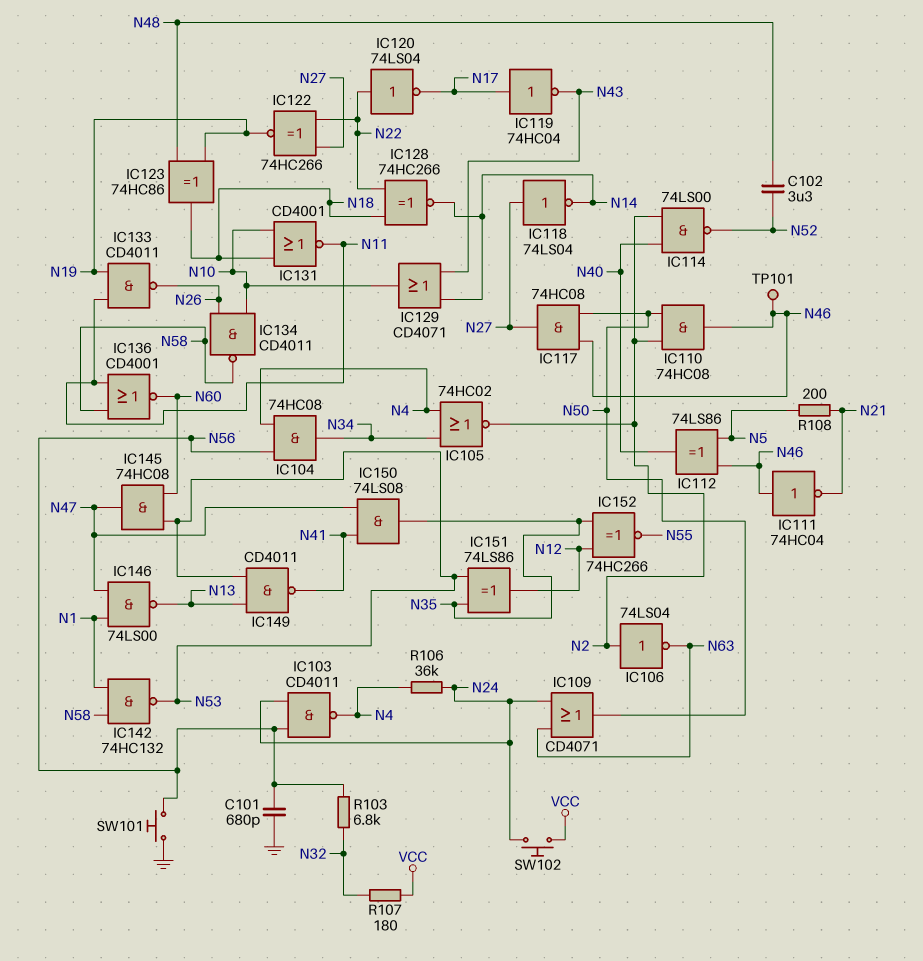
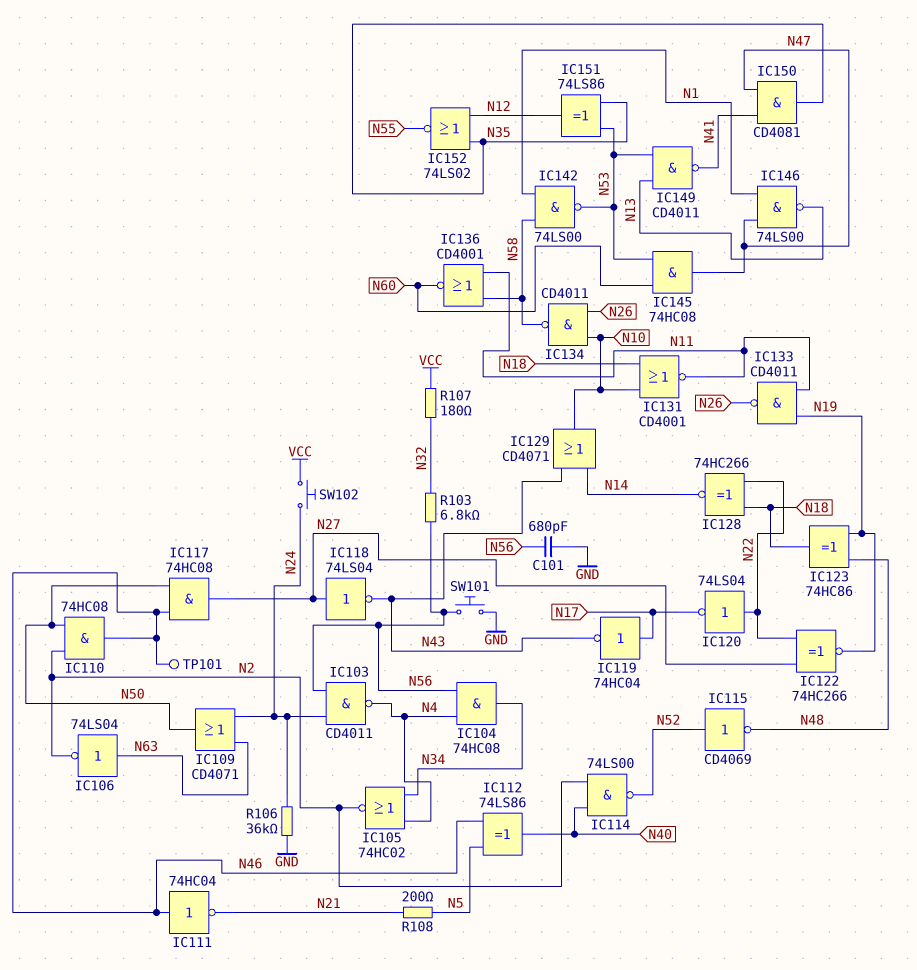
C102: 3.3uF (N48, N52) -> none
IC106: NOT 74LS04 (in N2, out N63) -> NOT 74LS04 (in N63, out N2)
IC115: none -> NOT CD4069 (in N52, out N48)
IC118: NOT 74LS04 (in N27, out N14) -> NOT 74LS04 (in N27, out N43)
IC142: NAND 74HC132 (in N1, in N58, out N53) -> NAND 74LS00 (in N1, in N58, out N53)
IC150: AND 74LS08 (in N41, in N47, out N35) -> AND CD4081 (in N41, in N47, out N35)
IC152: XNOR 74HC266 (in N12, in N35, out N55) -> NOR 74LS02 (in N12, in N35, out N55)
R106: 36k (N4, N24) -> 36k (GND, N24)

